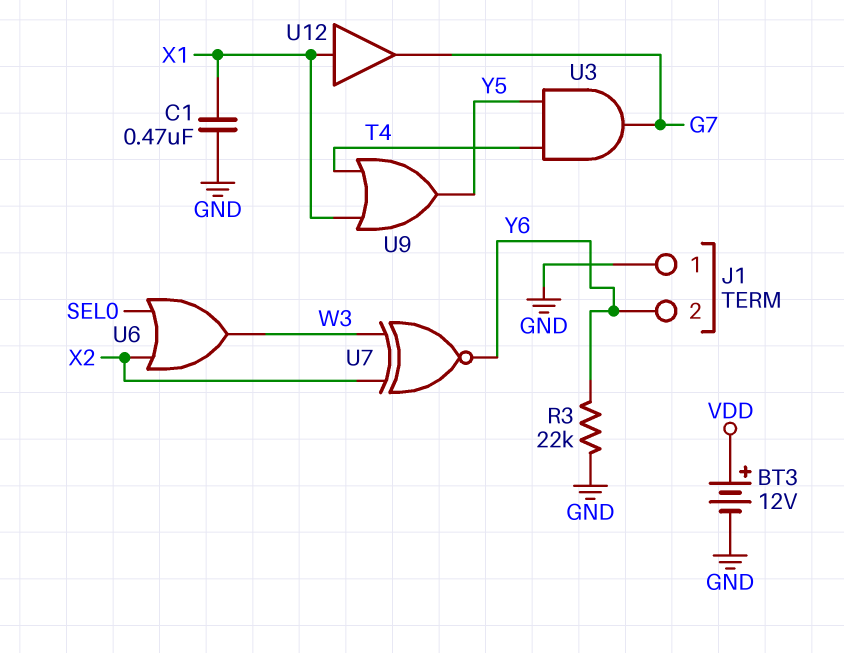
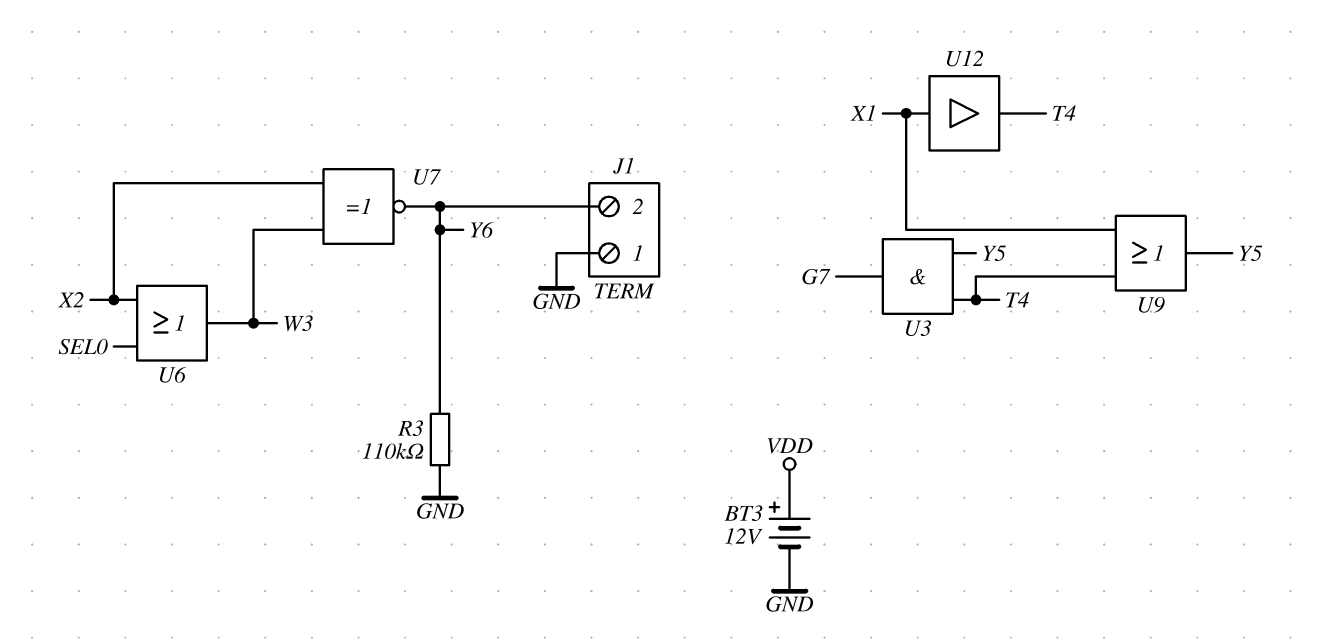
C1: 470nF (GND, X1) -> none
R3: 22k (GND, Y6) -> 110k (GND, Y6)
U12: buffer (in X1, out G7) -> buffer (in X1, out T4)

